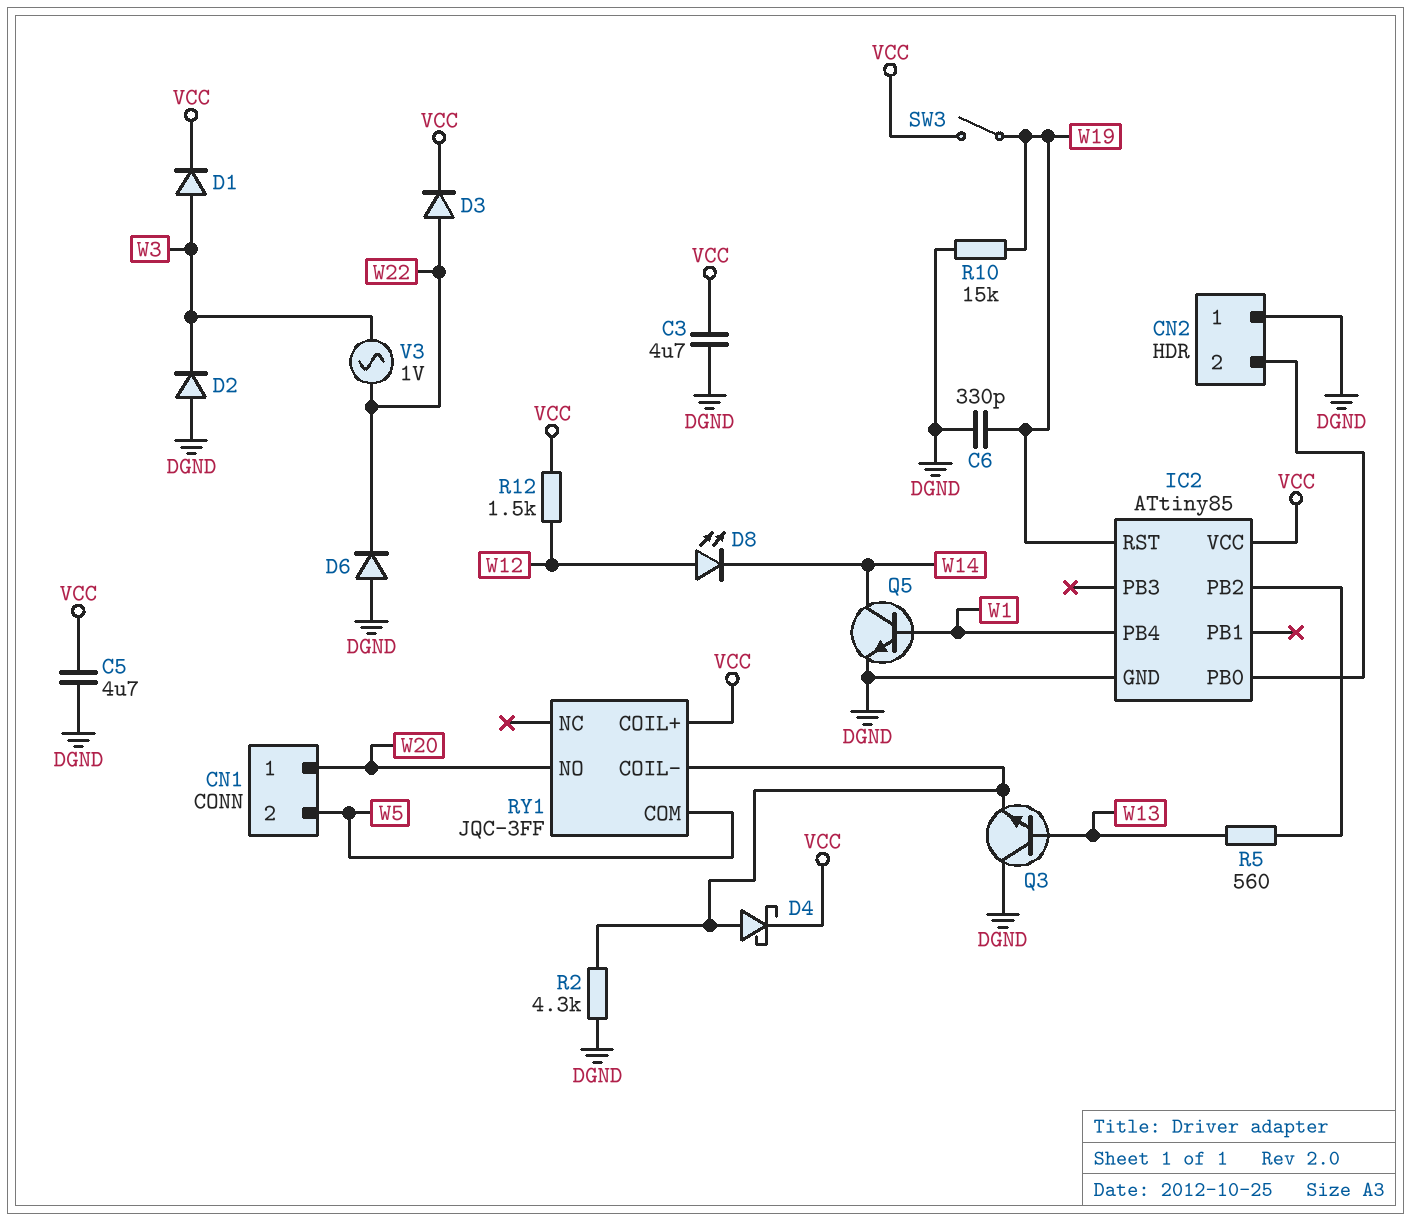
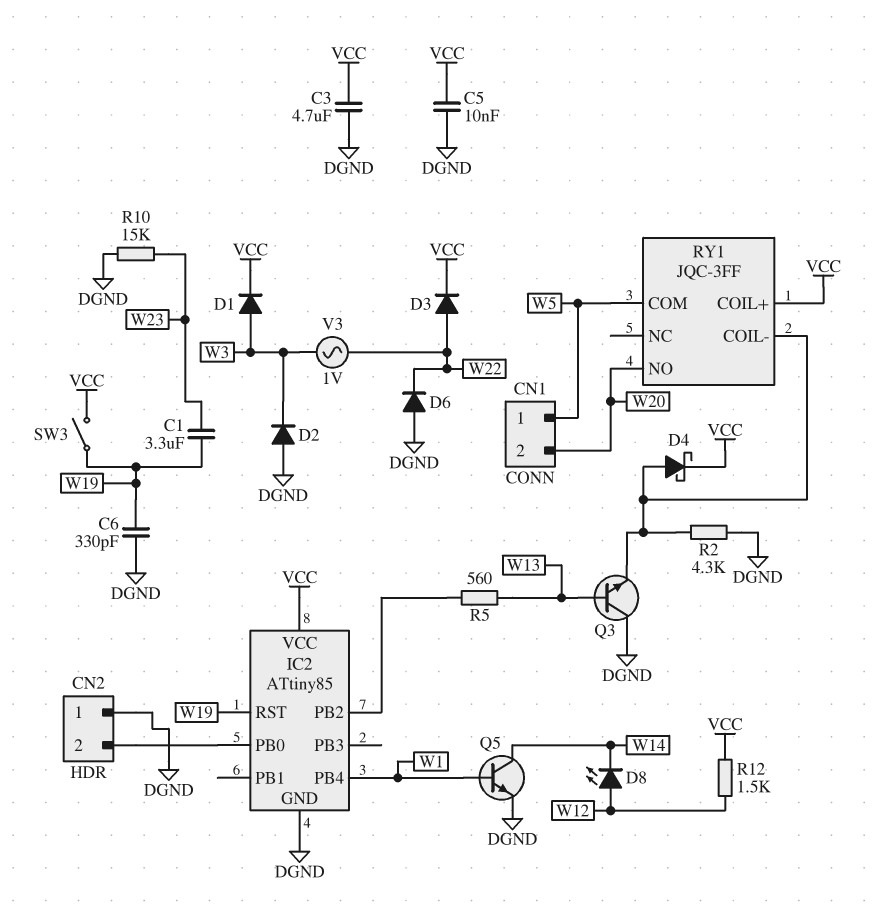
C1: none -> 3.3uF (W19, W23)
C5: 4.7uF (DGND, VCC) -> 10nF (DGND, VCC)
CN1 pin 1: W20 -> W5
CN1 pin 2: W5 -> W20
R10: 15k (DGND, W19) -> 15k (DGND, W23)

